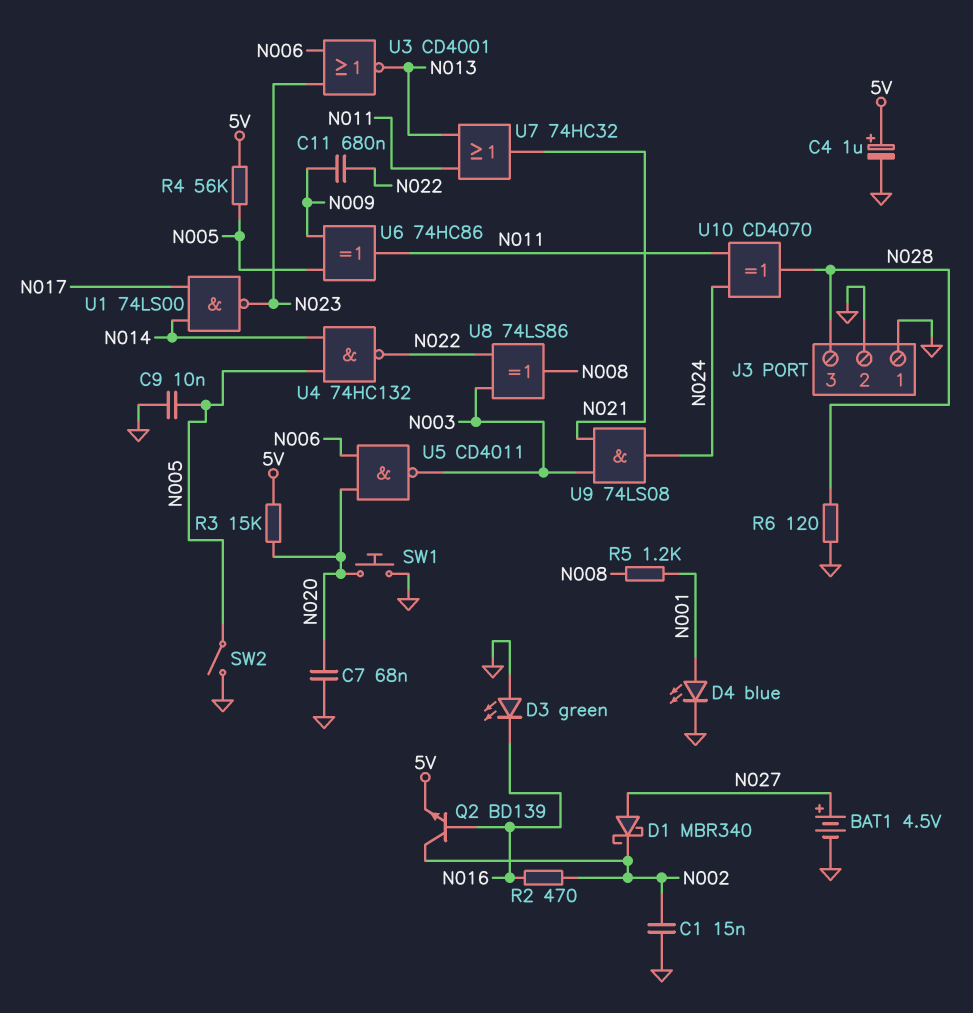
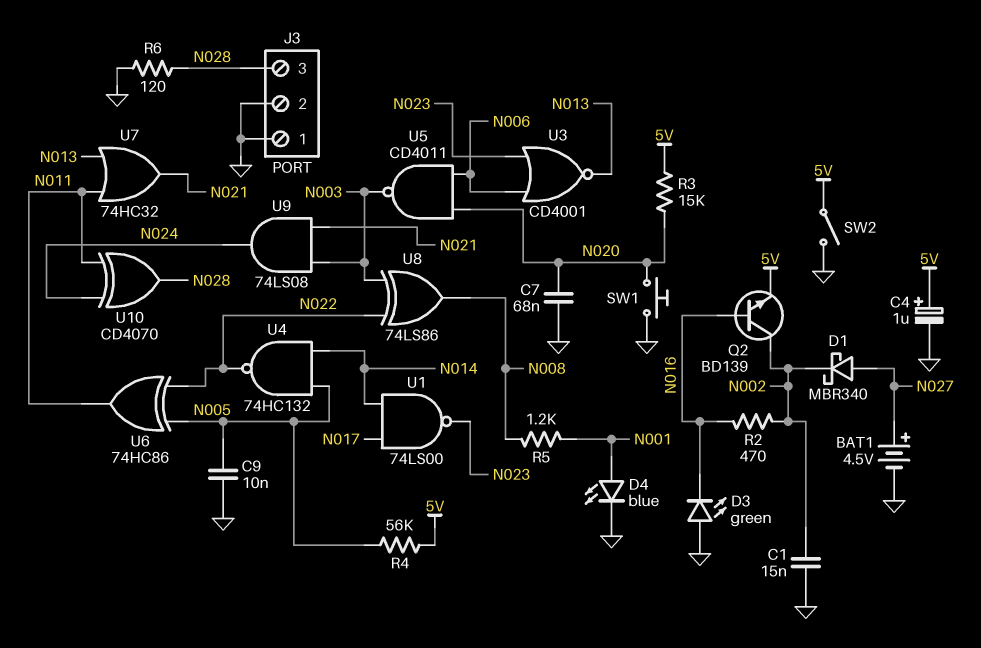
C11: 680nF (N009, N022) -> none
SW2: switch (GND, N005) -> switch (5V, GND)
U6: XOR 74HC86 (in N005, in N009, out N011) -> XOR 74HC86 (in N005, in N022, out N011)

